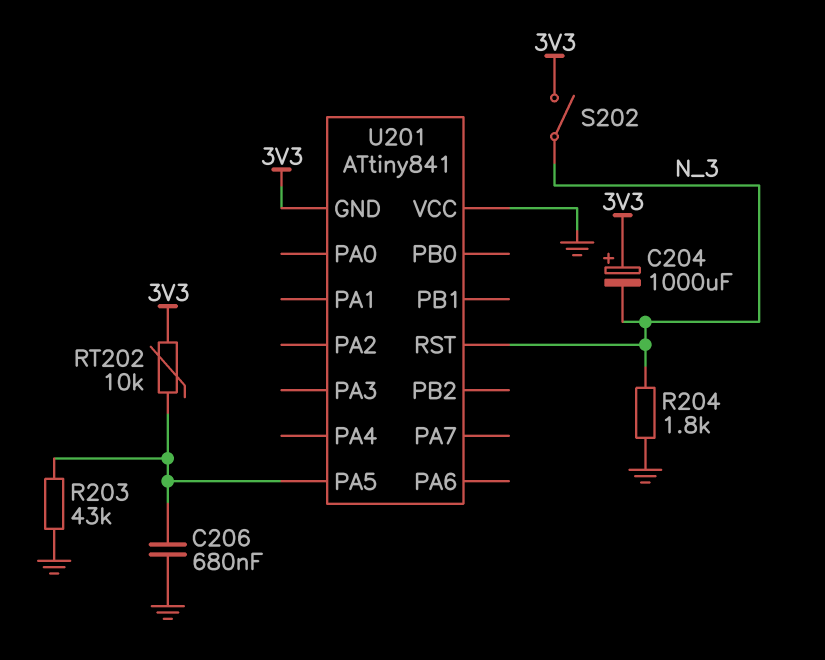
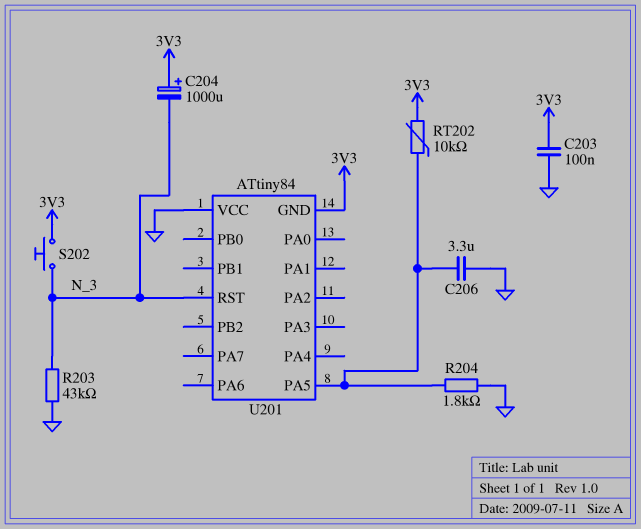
C203: none -> 100nF (3V3, GND)
C206: 680nF (GND, U201/PA5) -> 3.3uF (GND, U201/PA5)
R203: 43k (GND, U201/PA5) -> 43k (GND, N_3)
R204: 1.8k (GND, N_3) -> 1.8k (GND, U201/PA5)
S202: switch (3V3, N_3) -> button (3V3, N_3)
U201: ATtiny841 -> ATtiny84

